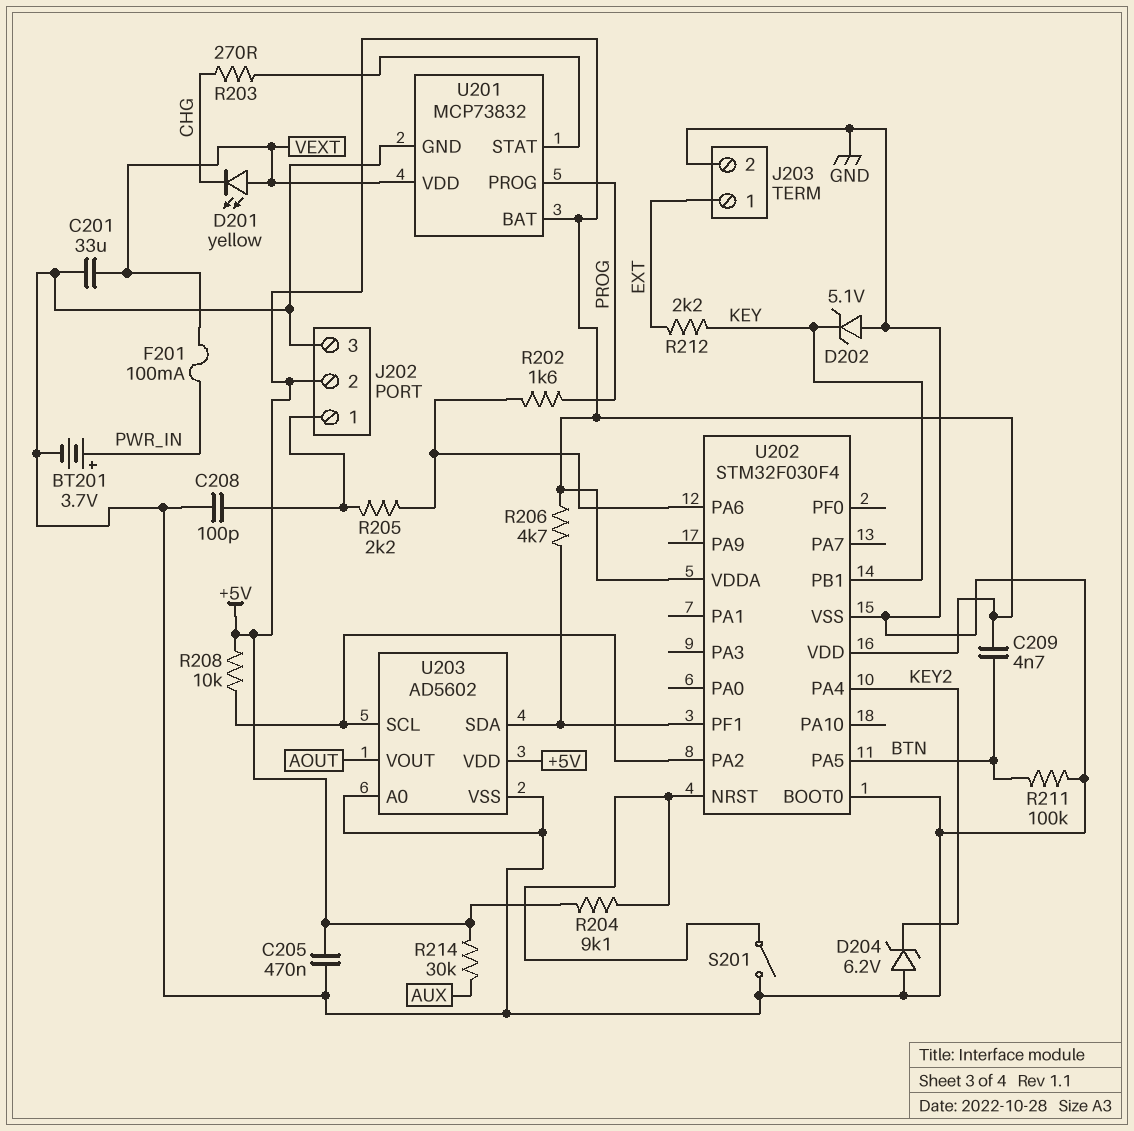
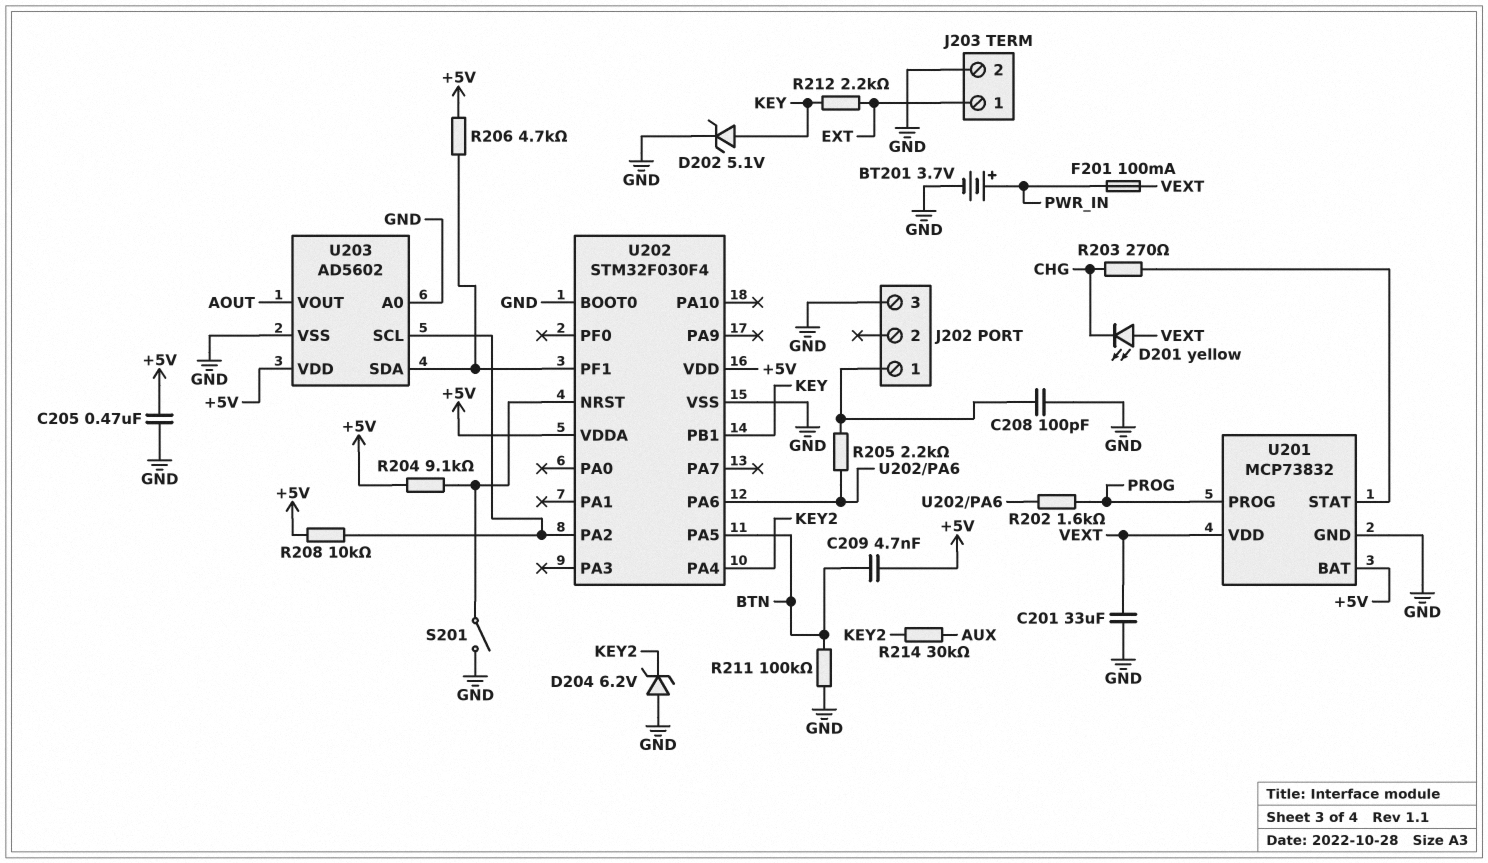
D202: zener 5.1V (A GND, K KEY) -> zener 5.1V (A KEY, K GND)
J202 pin 2: +5V -> none
R214: 30k (+5V, AUX) -> 30k (AUX, KEY2)

